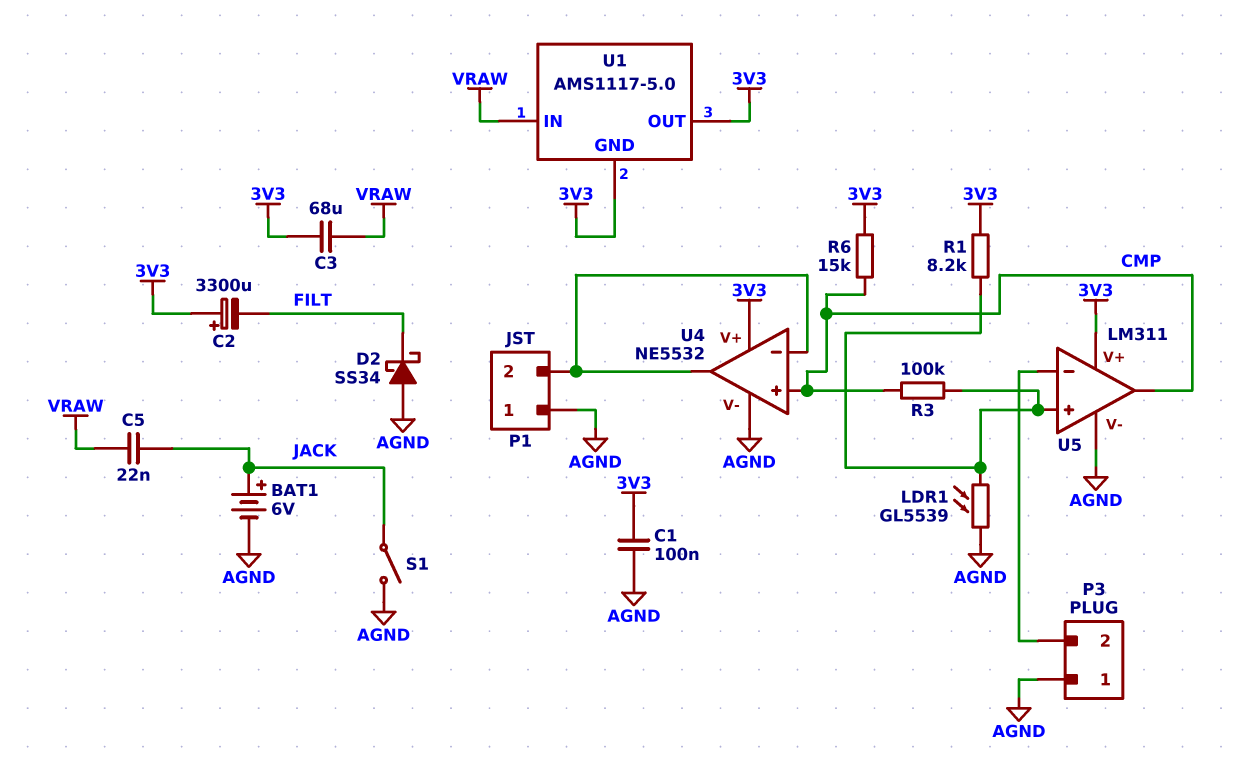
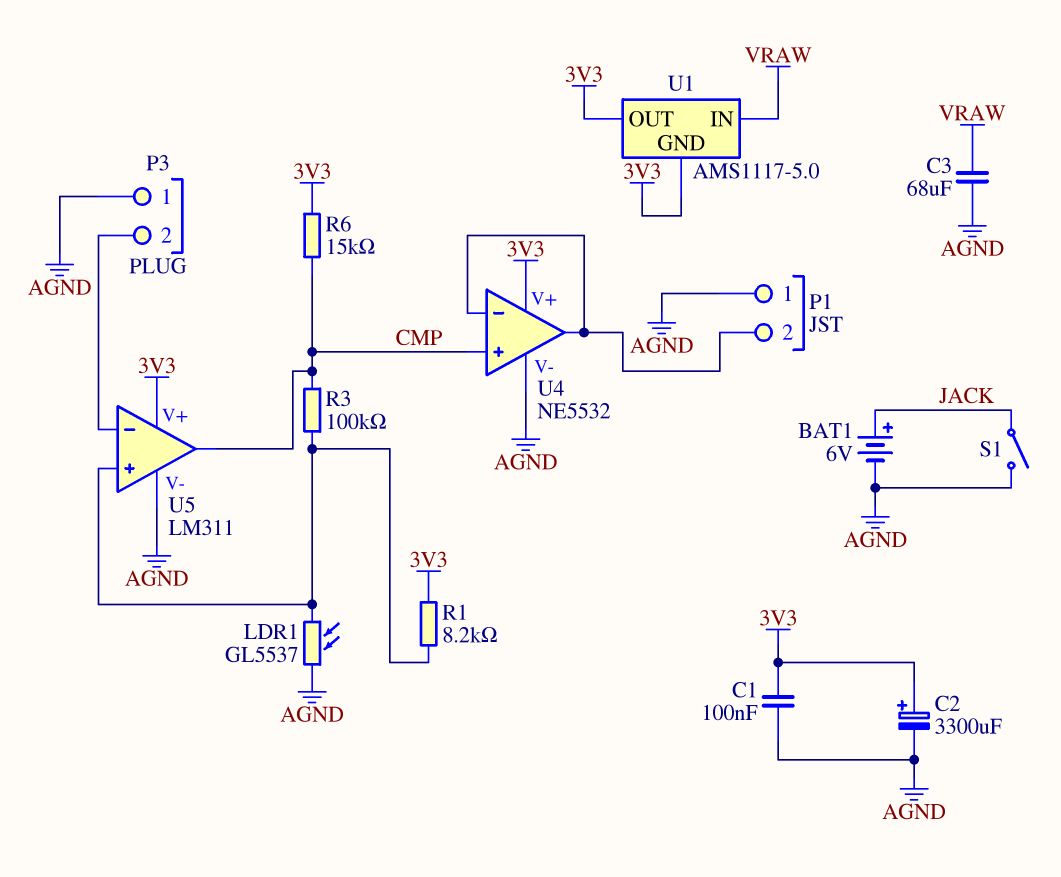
C2: 3300uF (plus 3V3, minus FILT) -> 3300uF (plus 3V3, minus AGND)
C3: 68uF (3V3, VRAW) -> 68uF (AGND, VRAW)
C5: 22nF (JACK, VRAW) -> none
D2: schottky SS34 (A AGND, K FILT) -> none
LDR1: GL5539 (AGND, U5/in+) -> GL5537 (AGND, U5/in+)

